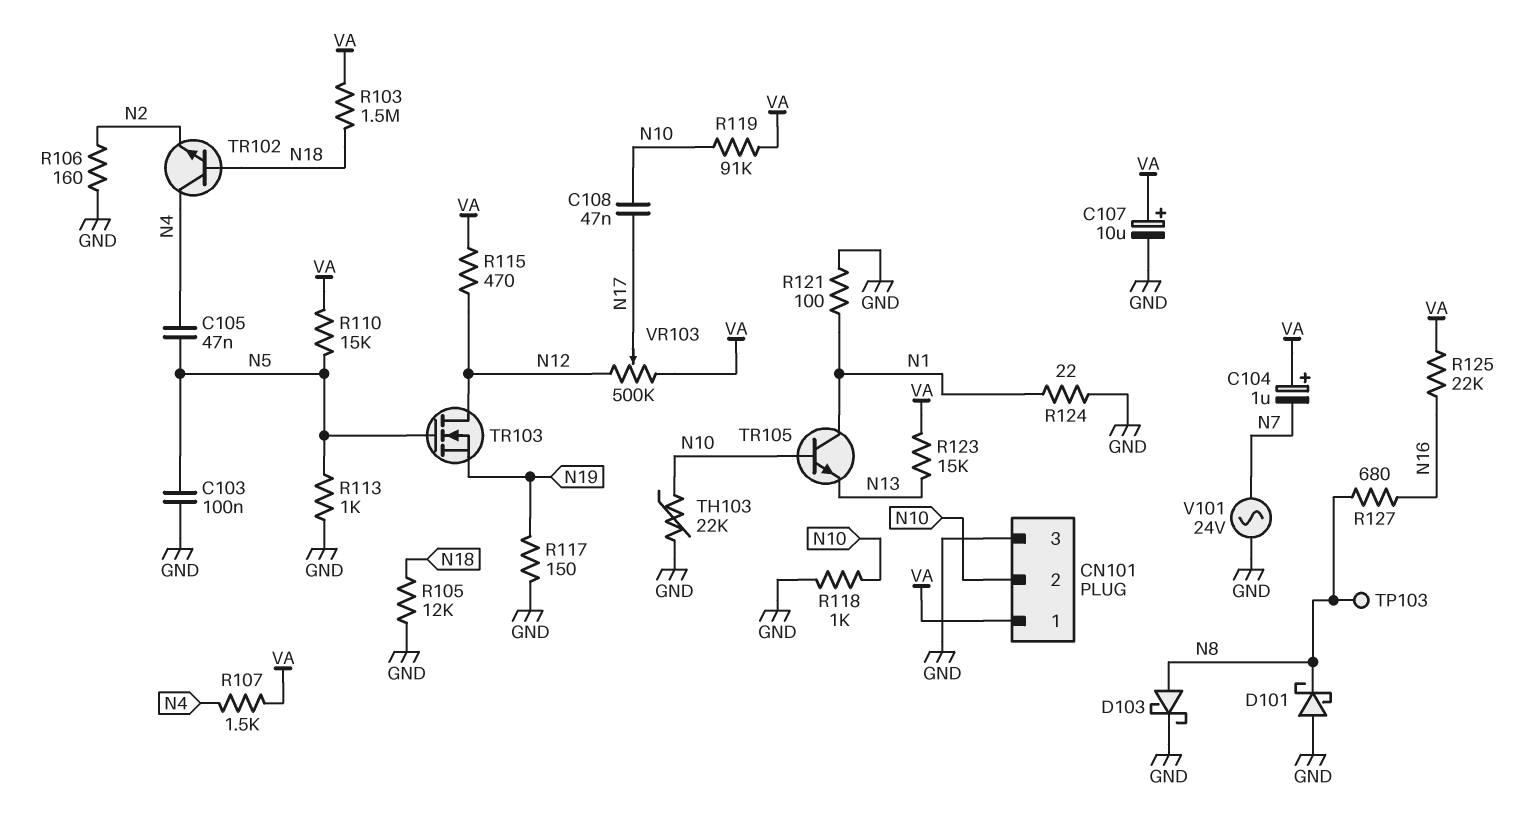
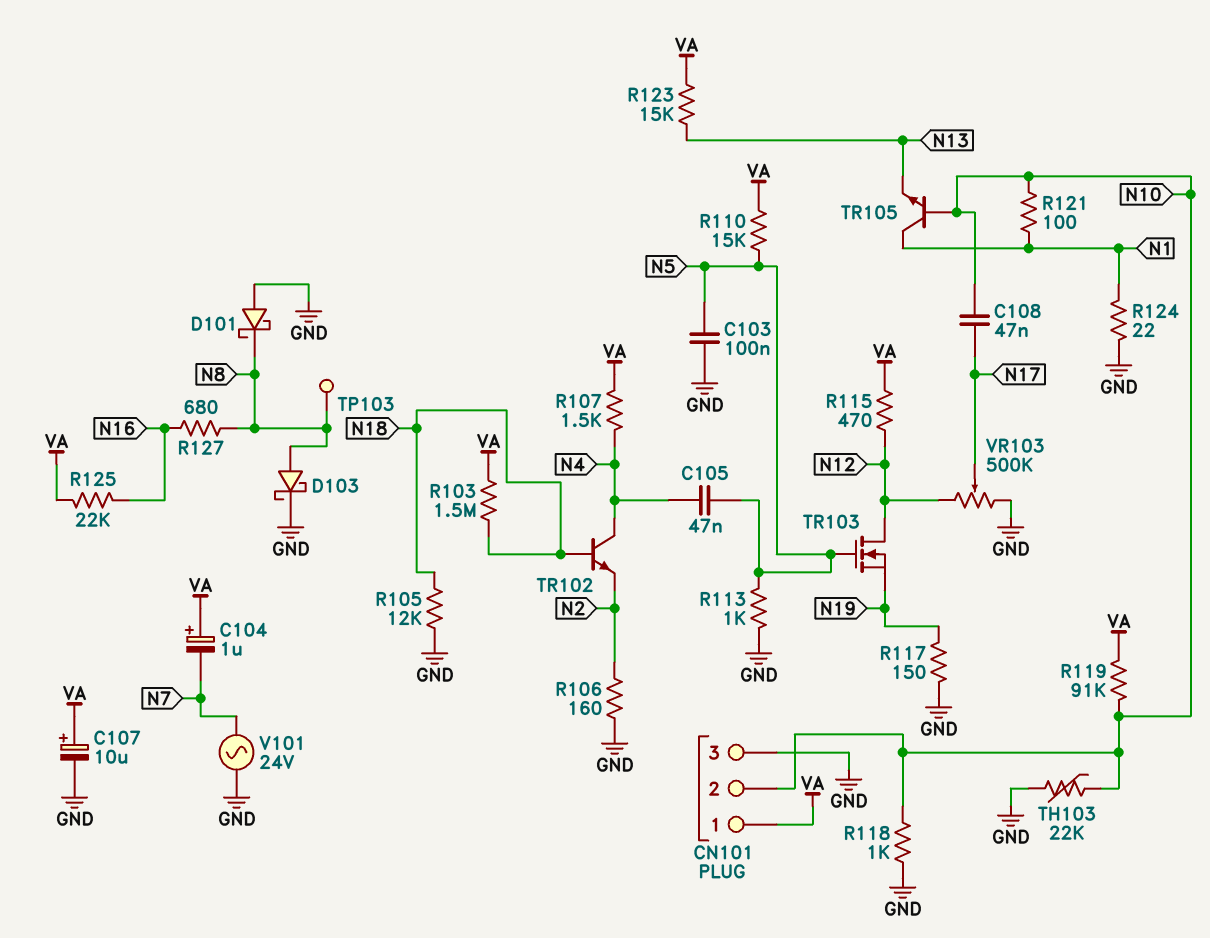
R121: 100 (GND, N1) -> 100 (N1, N10)
VR103: 500k (N12, VA, wiper N17) -> 500k (GND, N12, wiper N17)

